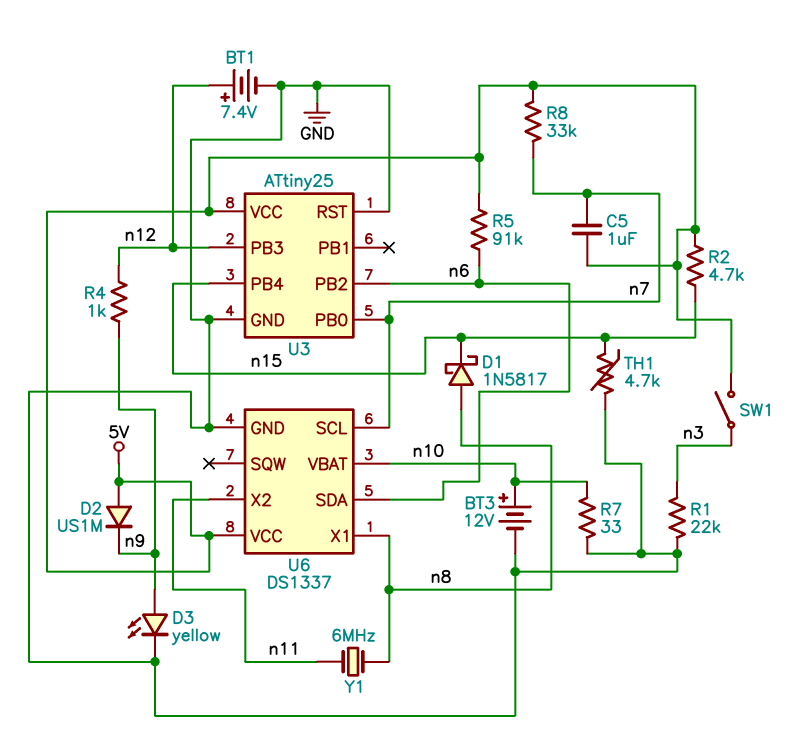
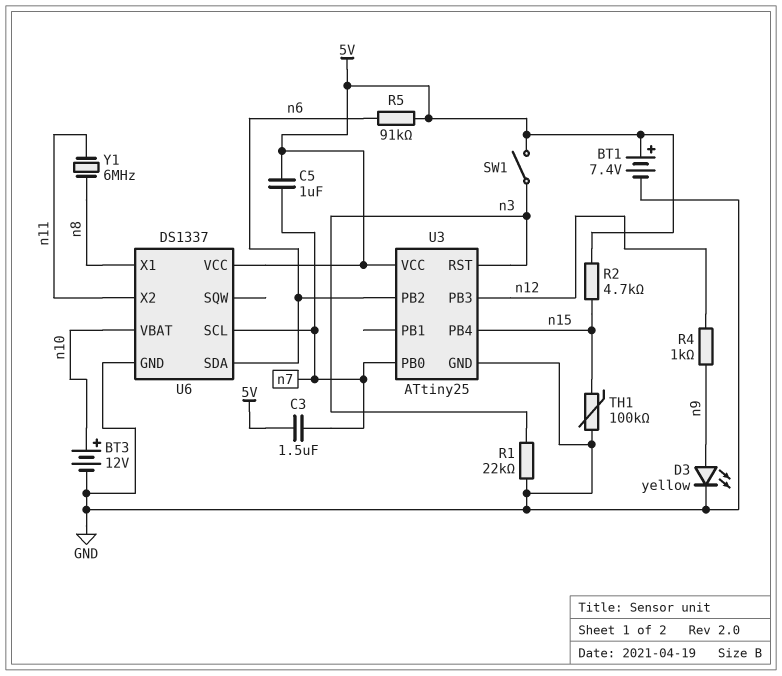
BT1: 7.4V (plus n12, minus GND) -> 7.4V (plus 5V, minus GND)
C3: none -> 1.5uF (5V, n7)
D1: schottky 1N5817 (A n8, K n15) -> none
D2: diode US1M (A 5V, K n9) -> none
R7: 33 (GND, n10) -> none
R8: 33k (5V, n7) -> none
TH1: 4.7k (GND, n15) -> 100k (GND, n15)
U3 pin RST: GND -> n3

